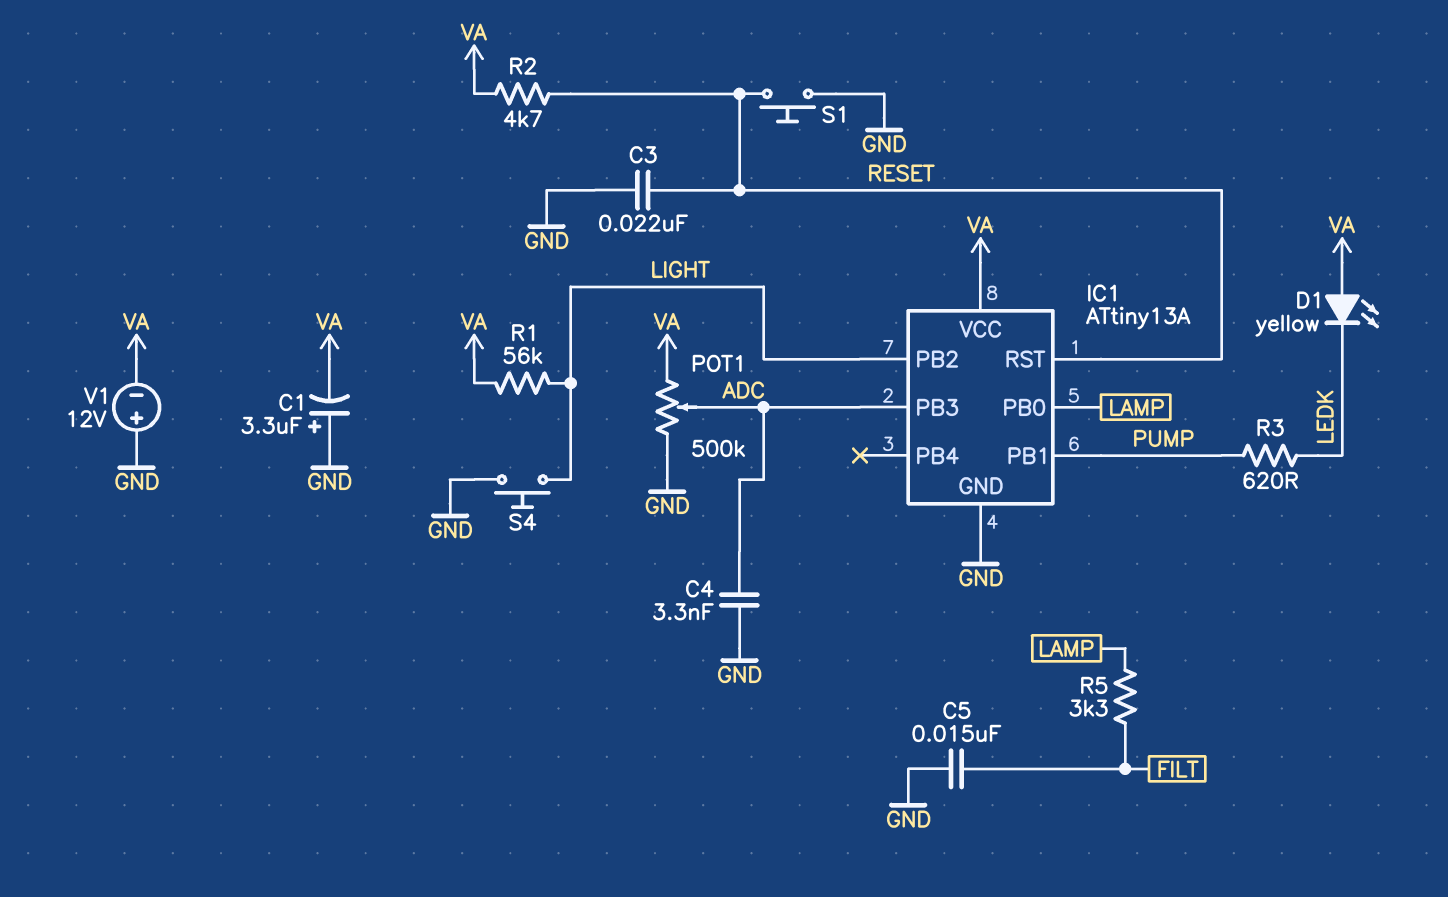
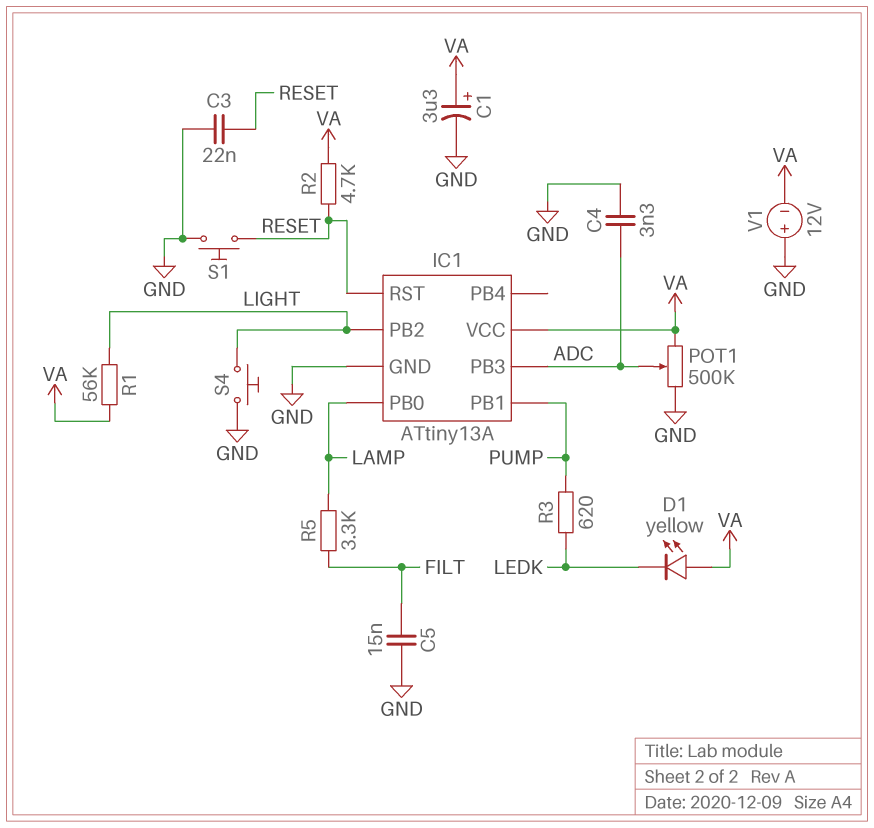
C1: 3.3uF (plus GND, minus VA) -> 3.3uF (plus VA, minus GND)

